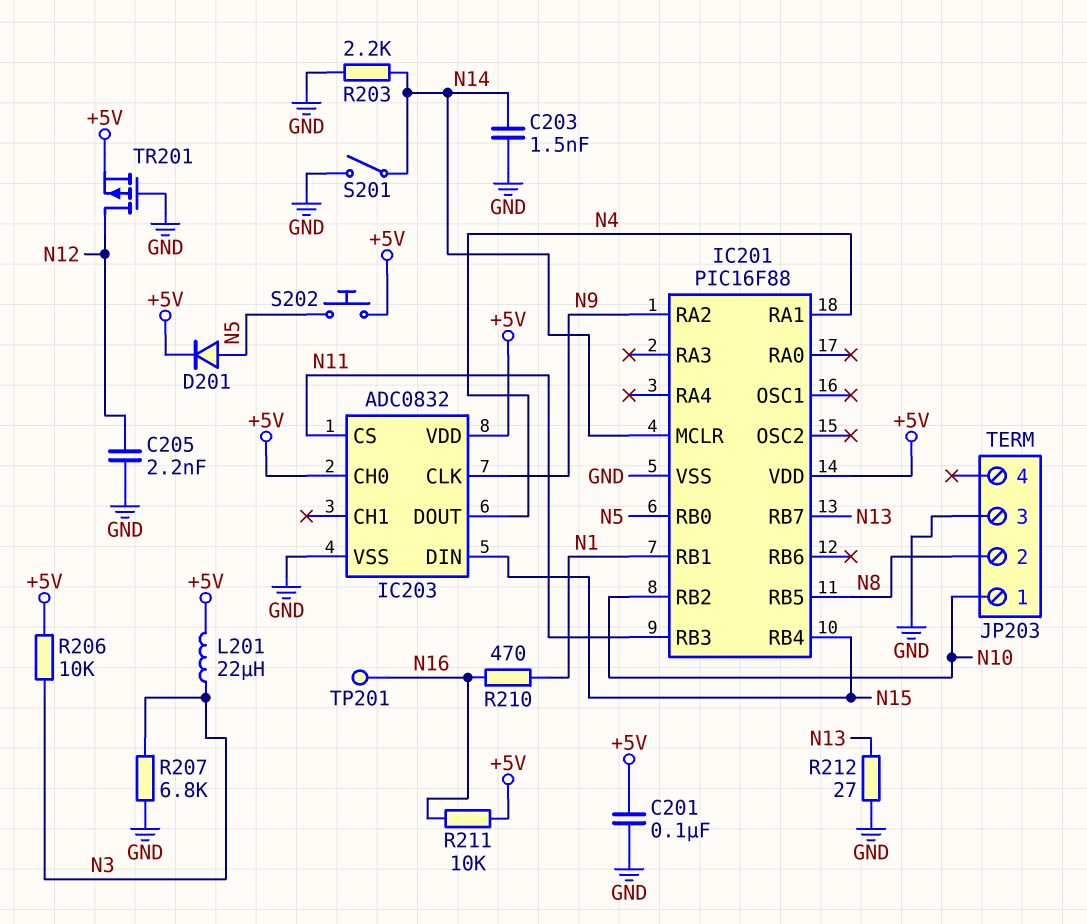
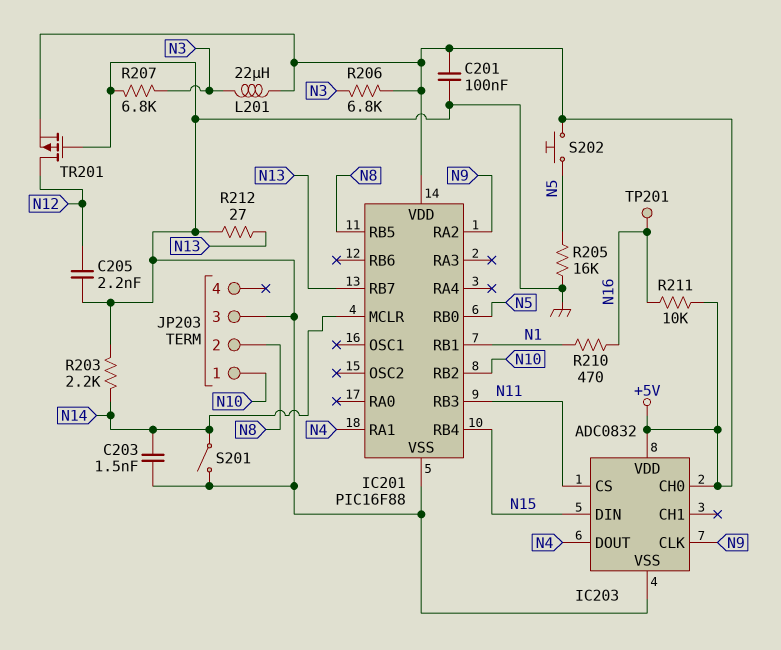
D201: diode (A N5, K +5V) -> none
R205: none -> 16k (GND, N5)
R206: 10k (+5V, N3) -> 6.8k (+5V, N3)

